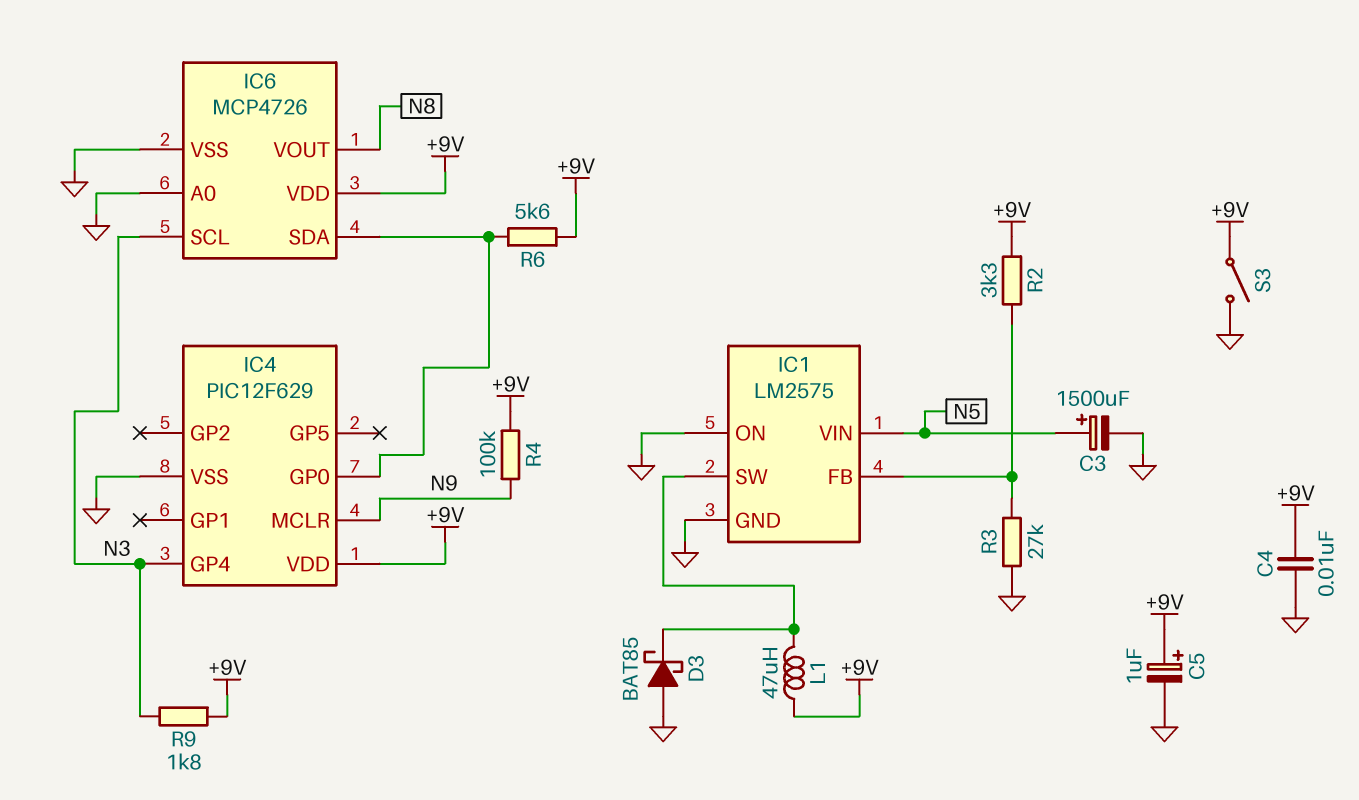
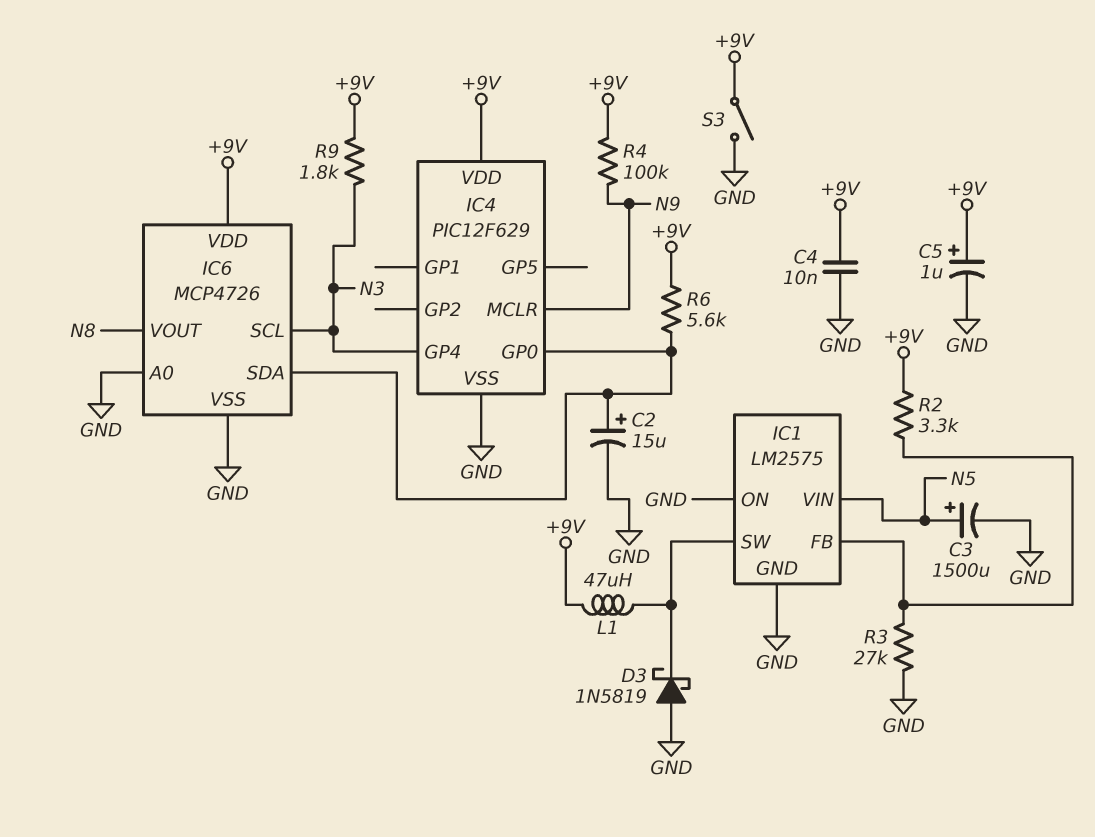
C2: none -> 15uF (plus IC4/GP0, minus GND)
D3: schottky BAT85 (A GND, K IC1/SW) -> schottky 1N5819 (A GND, K IC1/SW)

